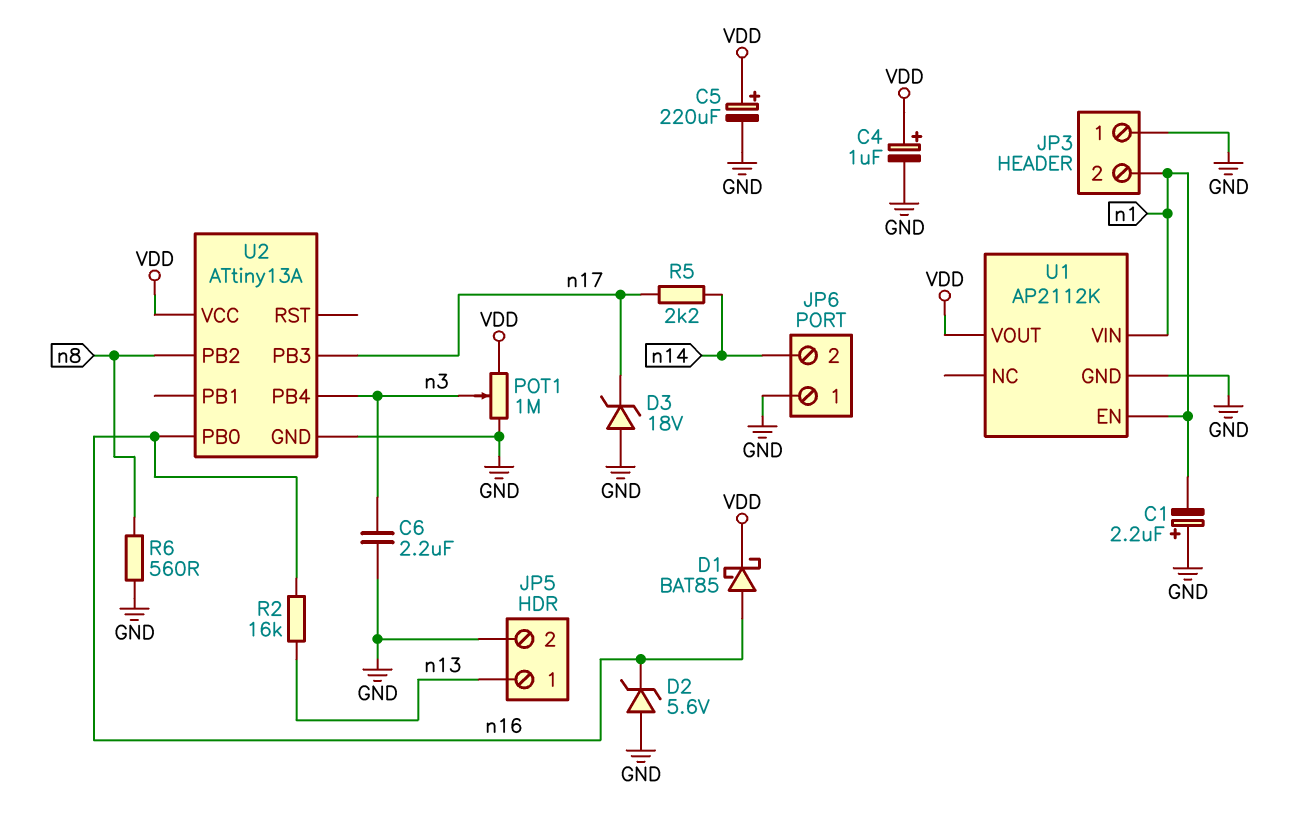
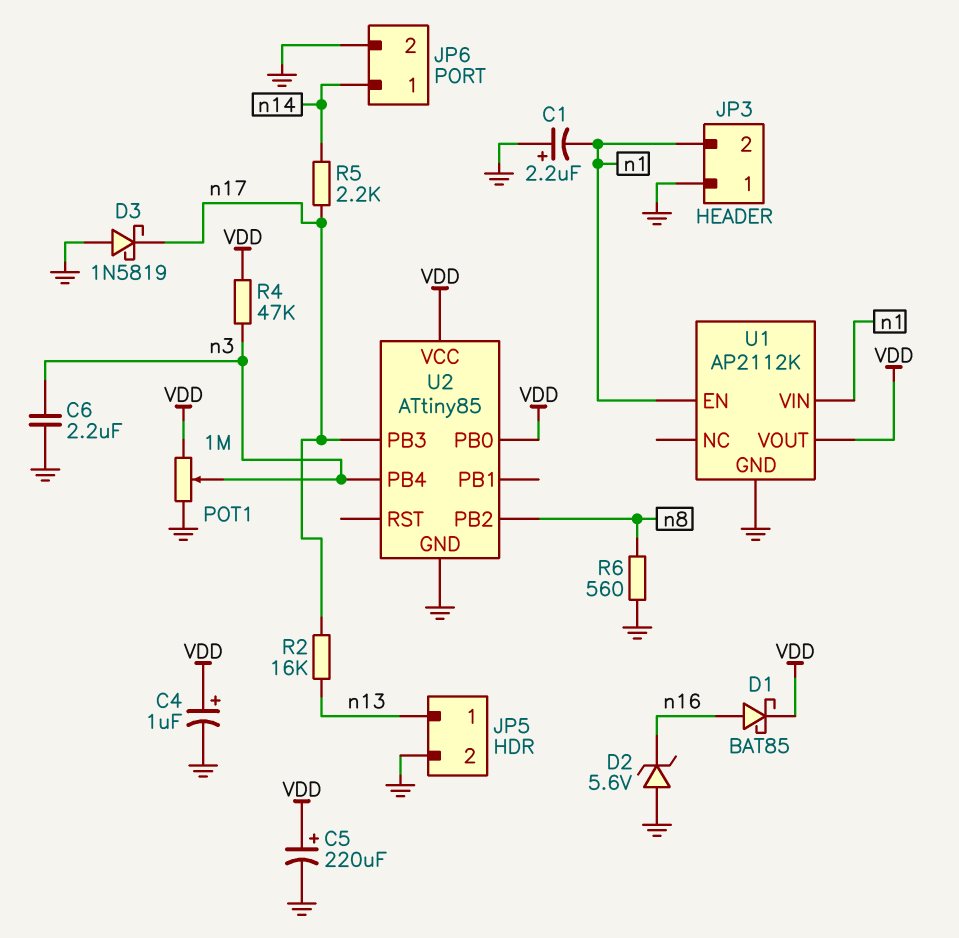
D3: zener 18V (A GND, K n17) -> schottky 1N5819 (A GND, K n17)
JP6 pin 1: GND -> n14
JP6 pin 2: n14 -> GND
R2: 16k (n13, n16) -> 16k (n13, n17)
R4: none -> 47k (VDD, n3)
U2: ATtiny13A -> ATtiny85
U2 pin PB0: n16 -> VDD

